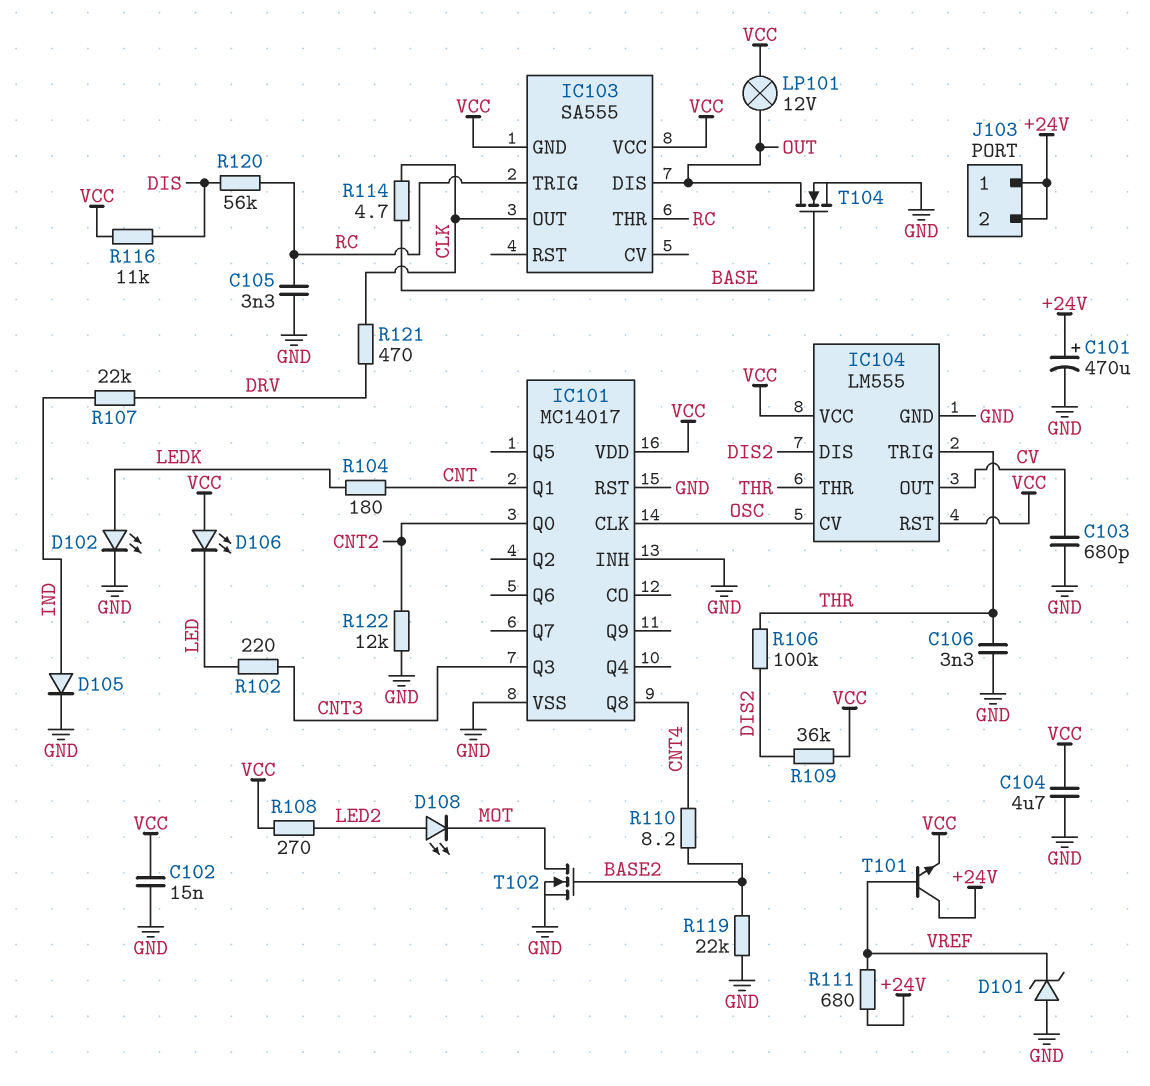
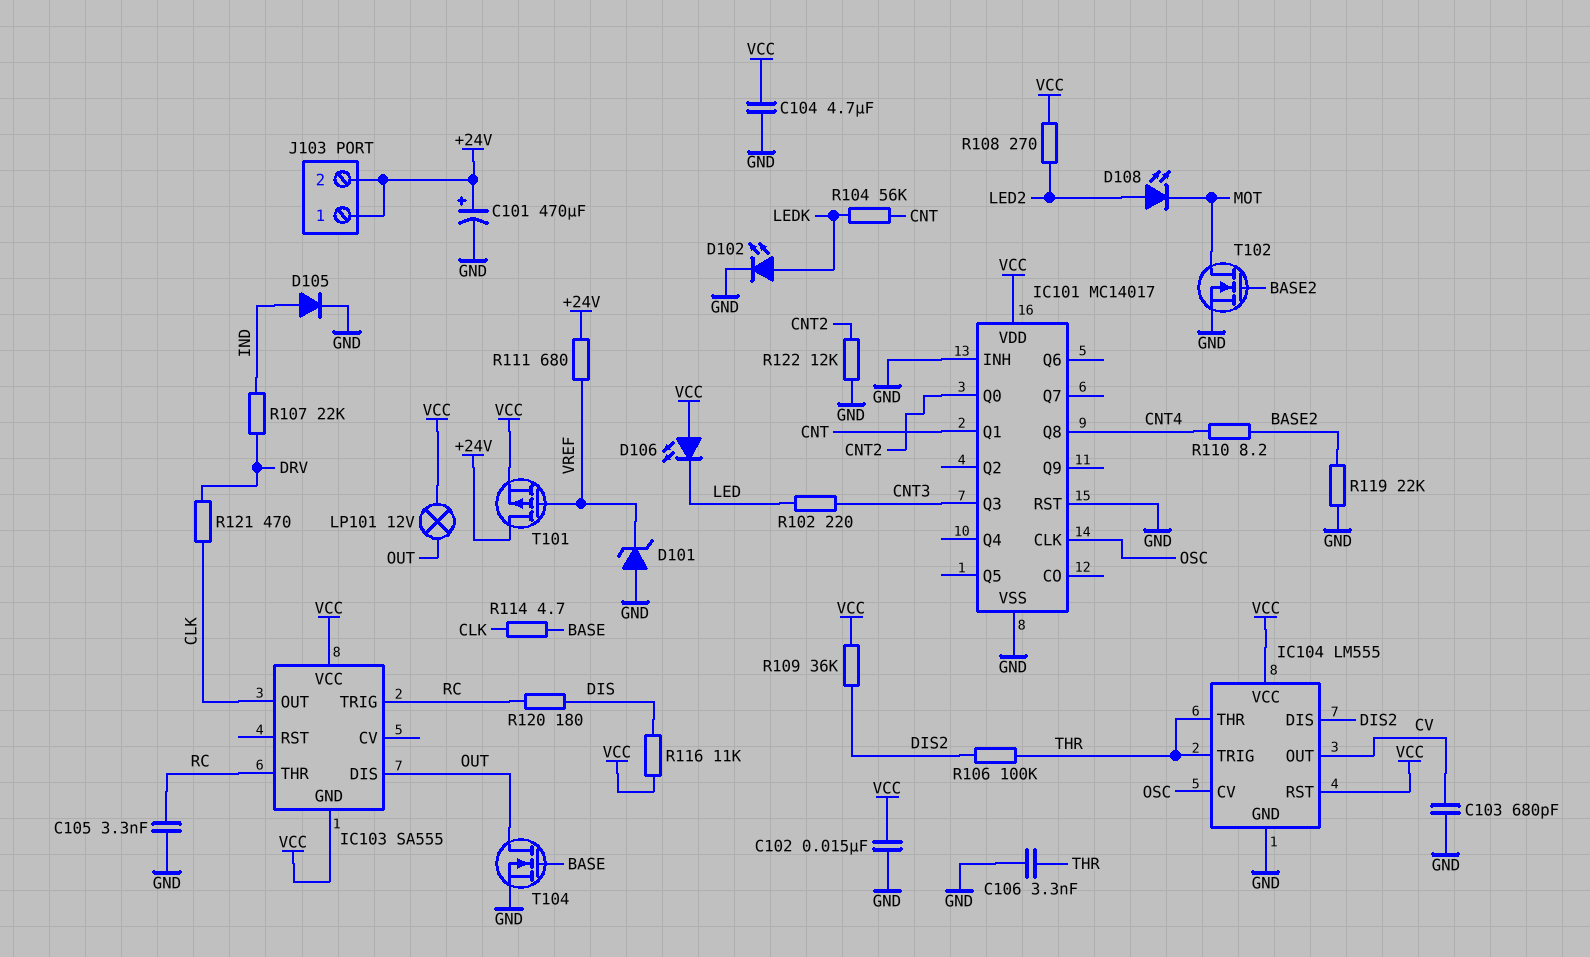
R104: 180 (CNT, LEDK) -> 56k (CNT, LEDK)
R120: 56k (DIS, RC) -> 180 (DIS, RC)
T101: NPN (B VREF, C +24V, E VCC) -> PMOS (G VREF, D +24V, S VCC)

